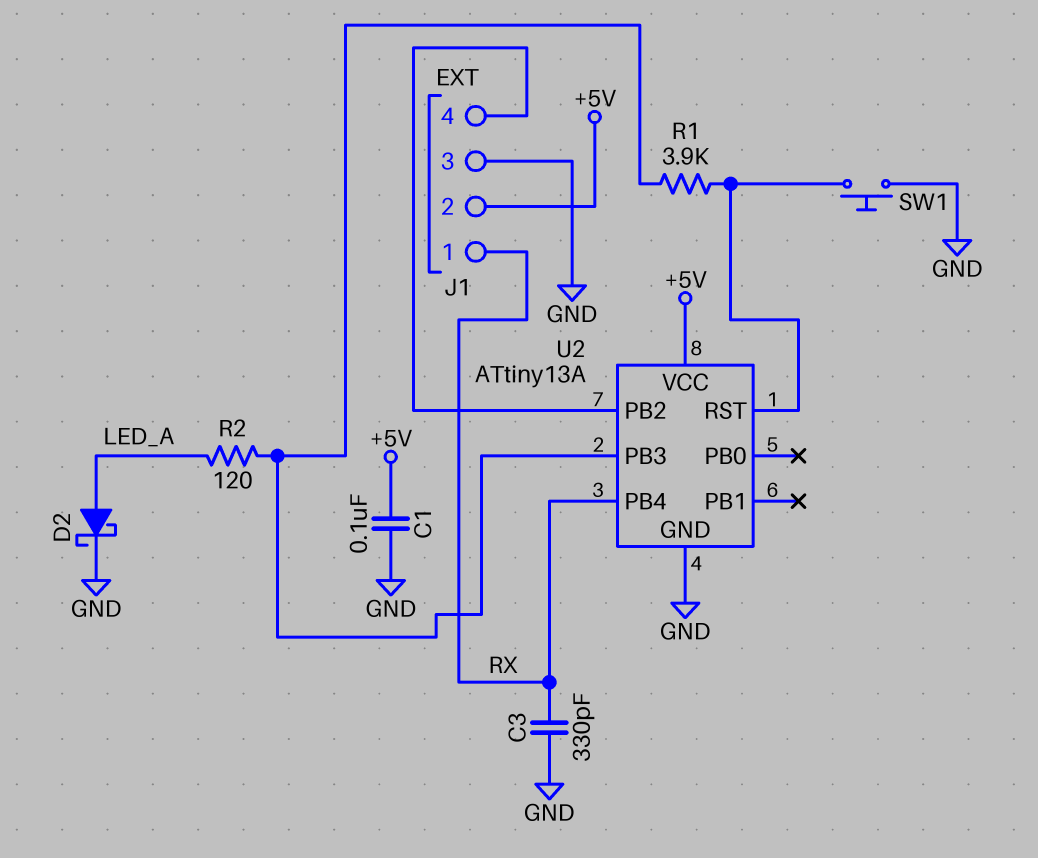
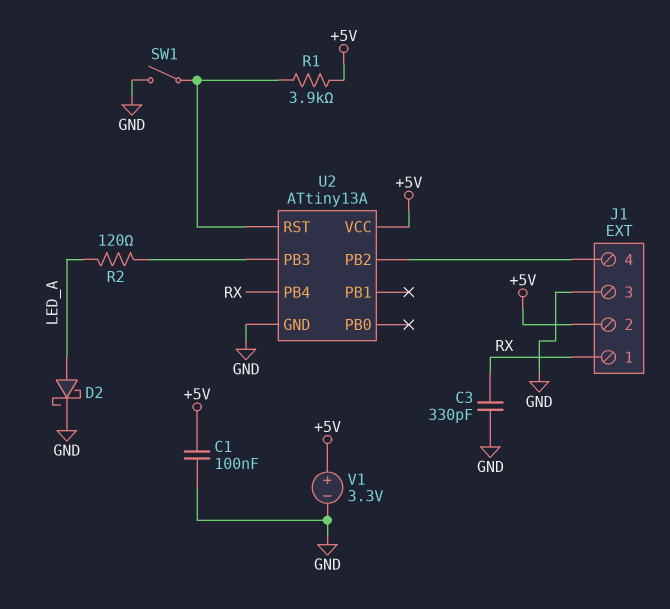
R1: 3.9k (U2/PB3, U2/RST) -> 3.9k (+5V, U2/RST)
SW1: button (GND, U2/RST) -> switch (GND, U2/RST)
V1: none -> 3.3V (plus +5V, minus GND)

